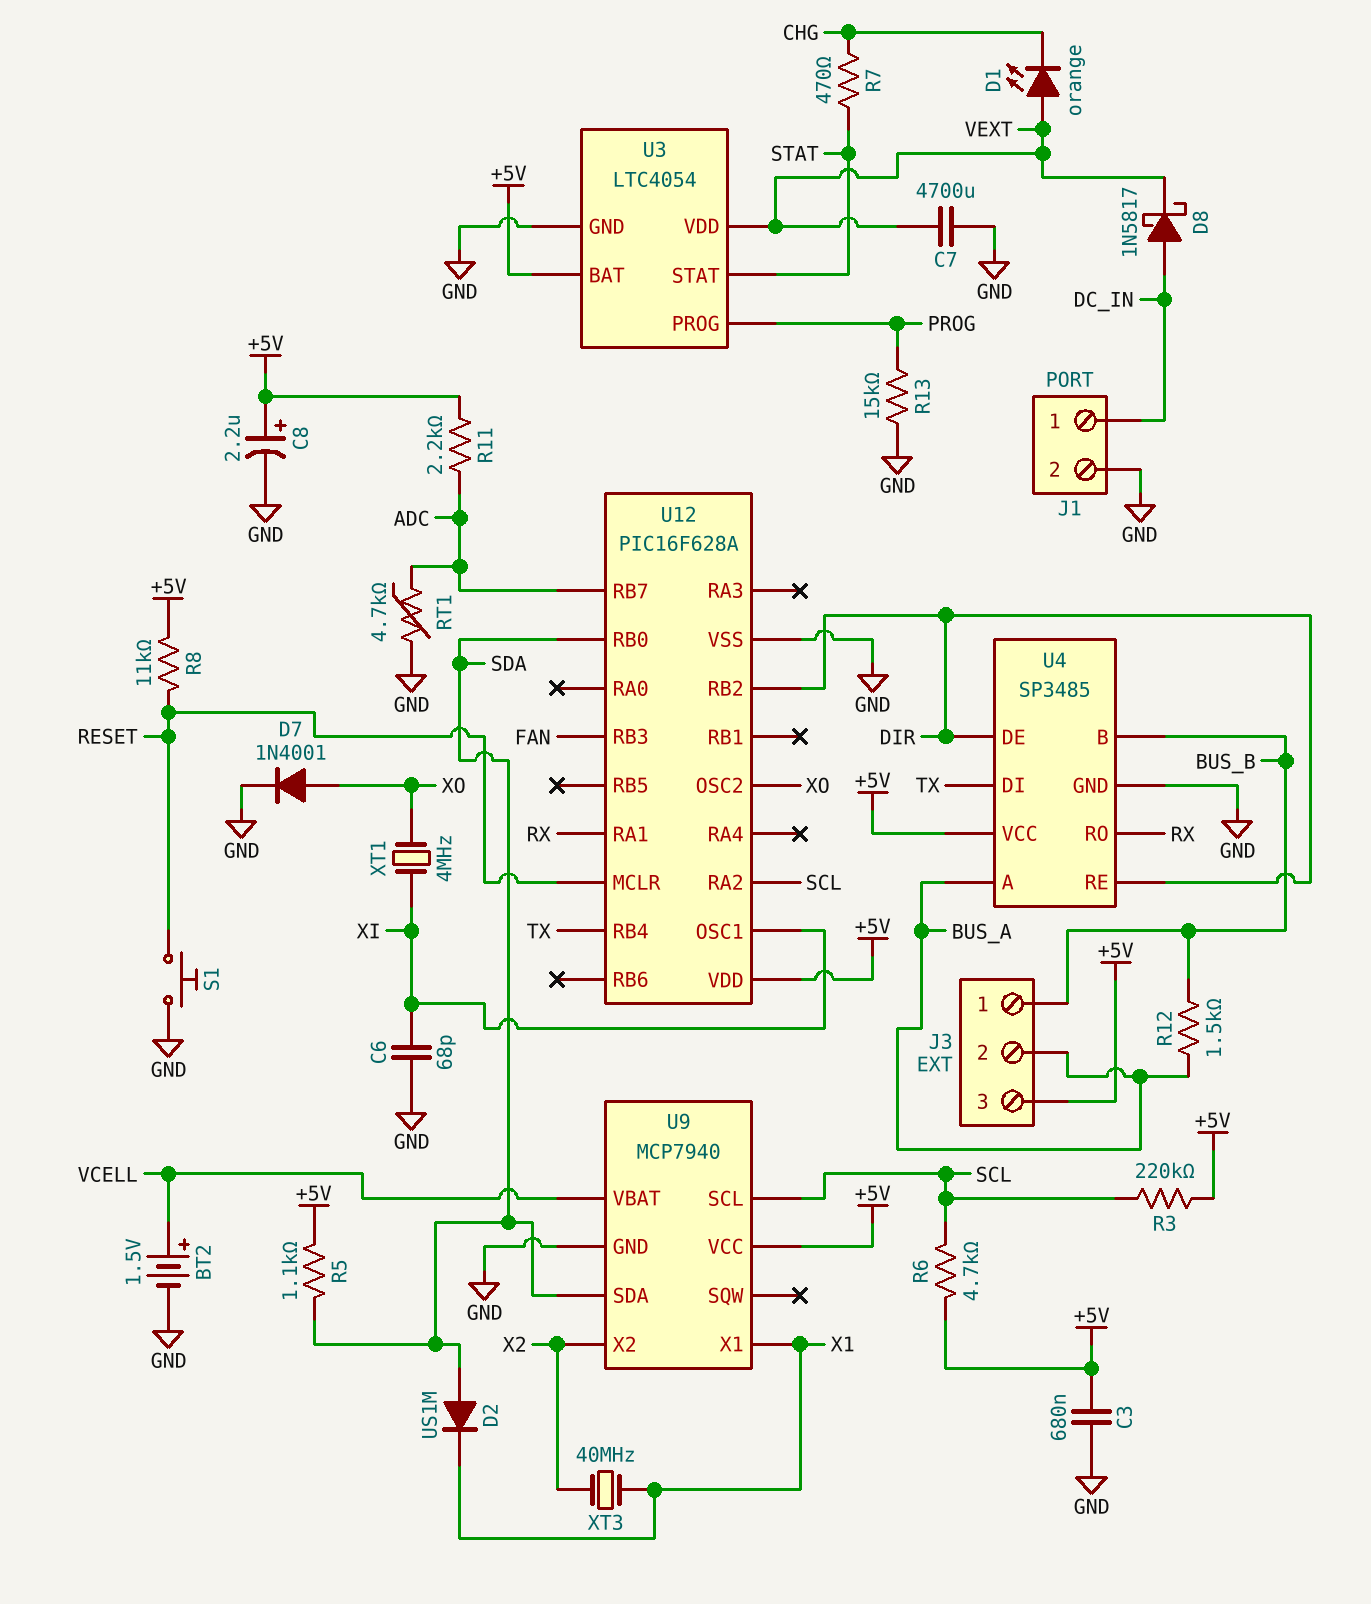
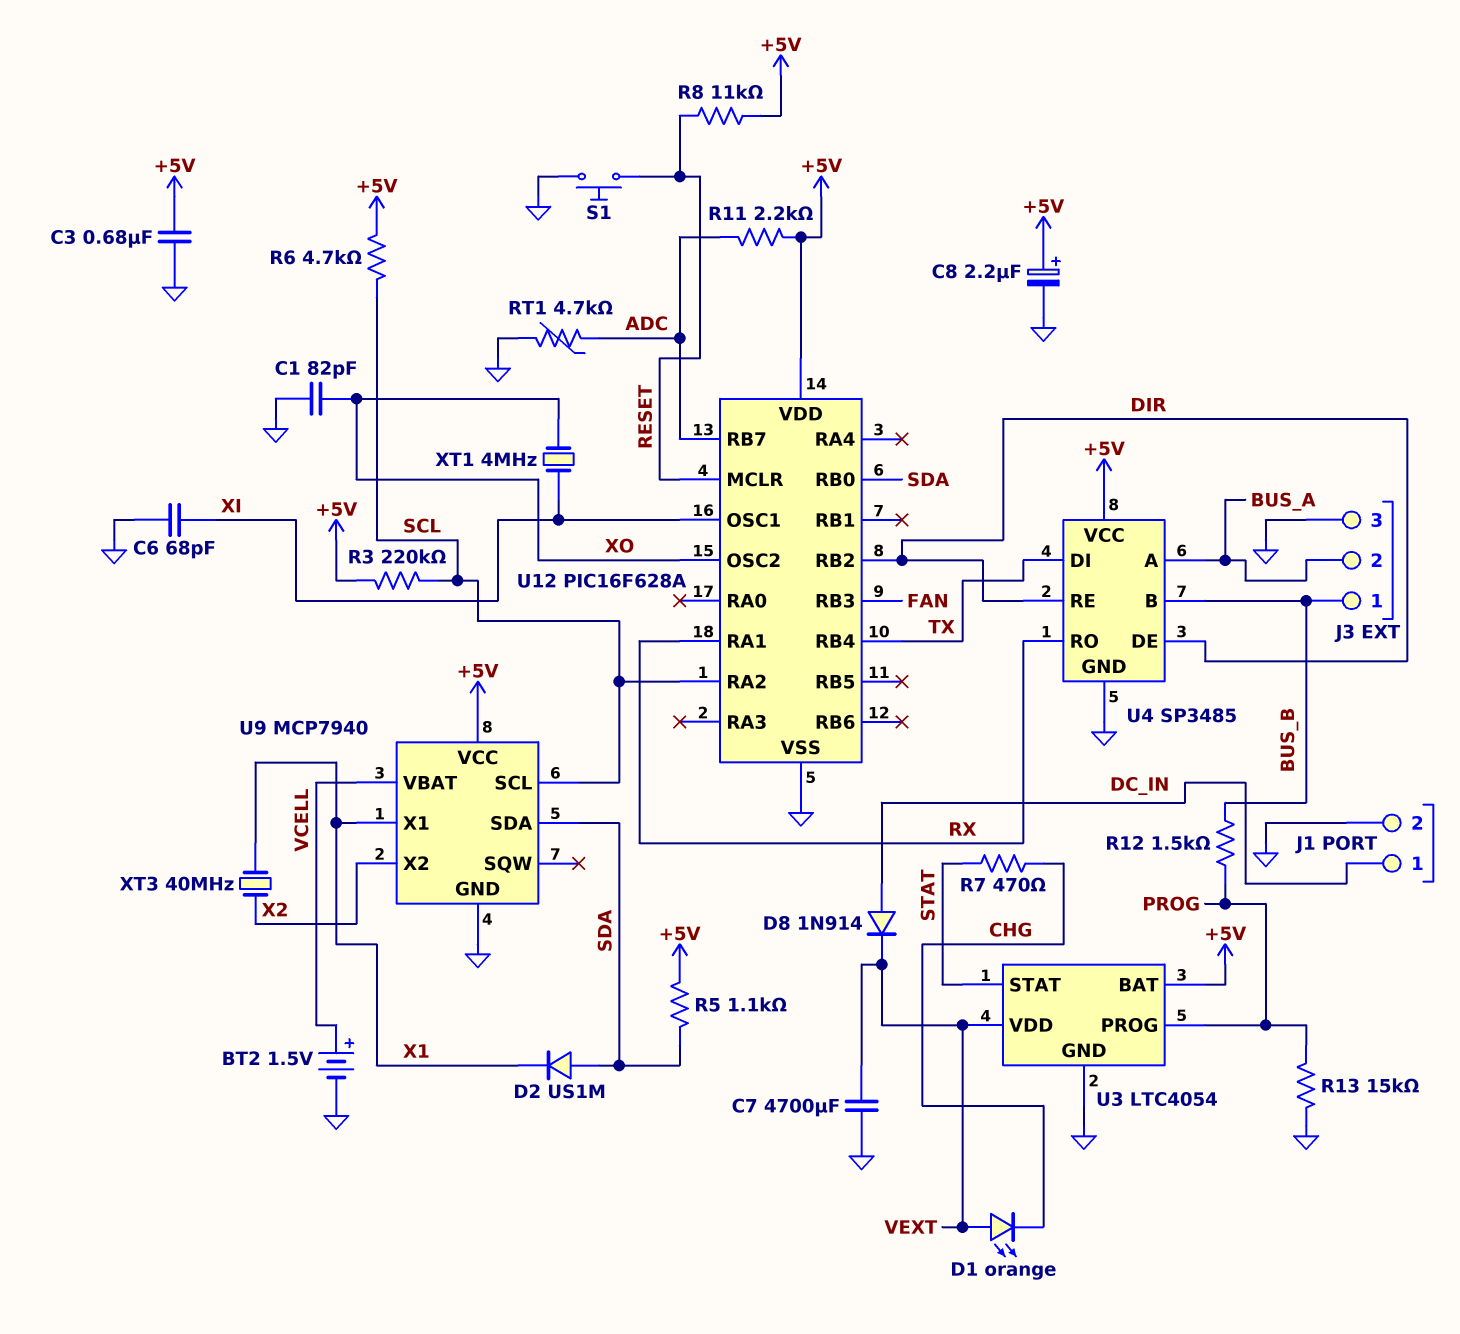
C1: none -> 82pF (GND, XO)
D7: diode 1N4001 (A XO, K GND) -> none
D8: schottky 1N5817 (A DC_IN, K VEXT) -> diode 1N914 (A DC_IN, K VEXT)
J3 pin 3: +5V -> GND
R12: 1.5k (BUS_A, BUS_B) -> 1.5k (BUS_B, PROG)

